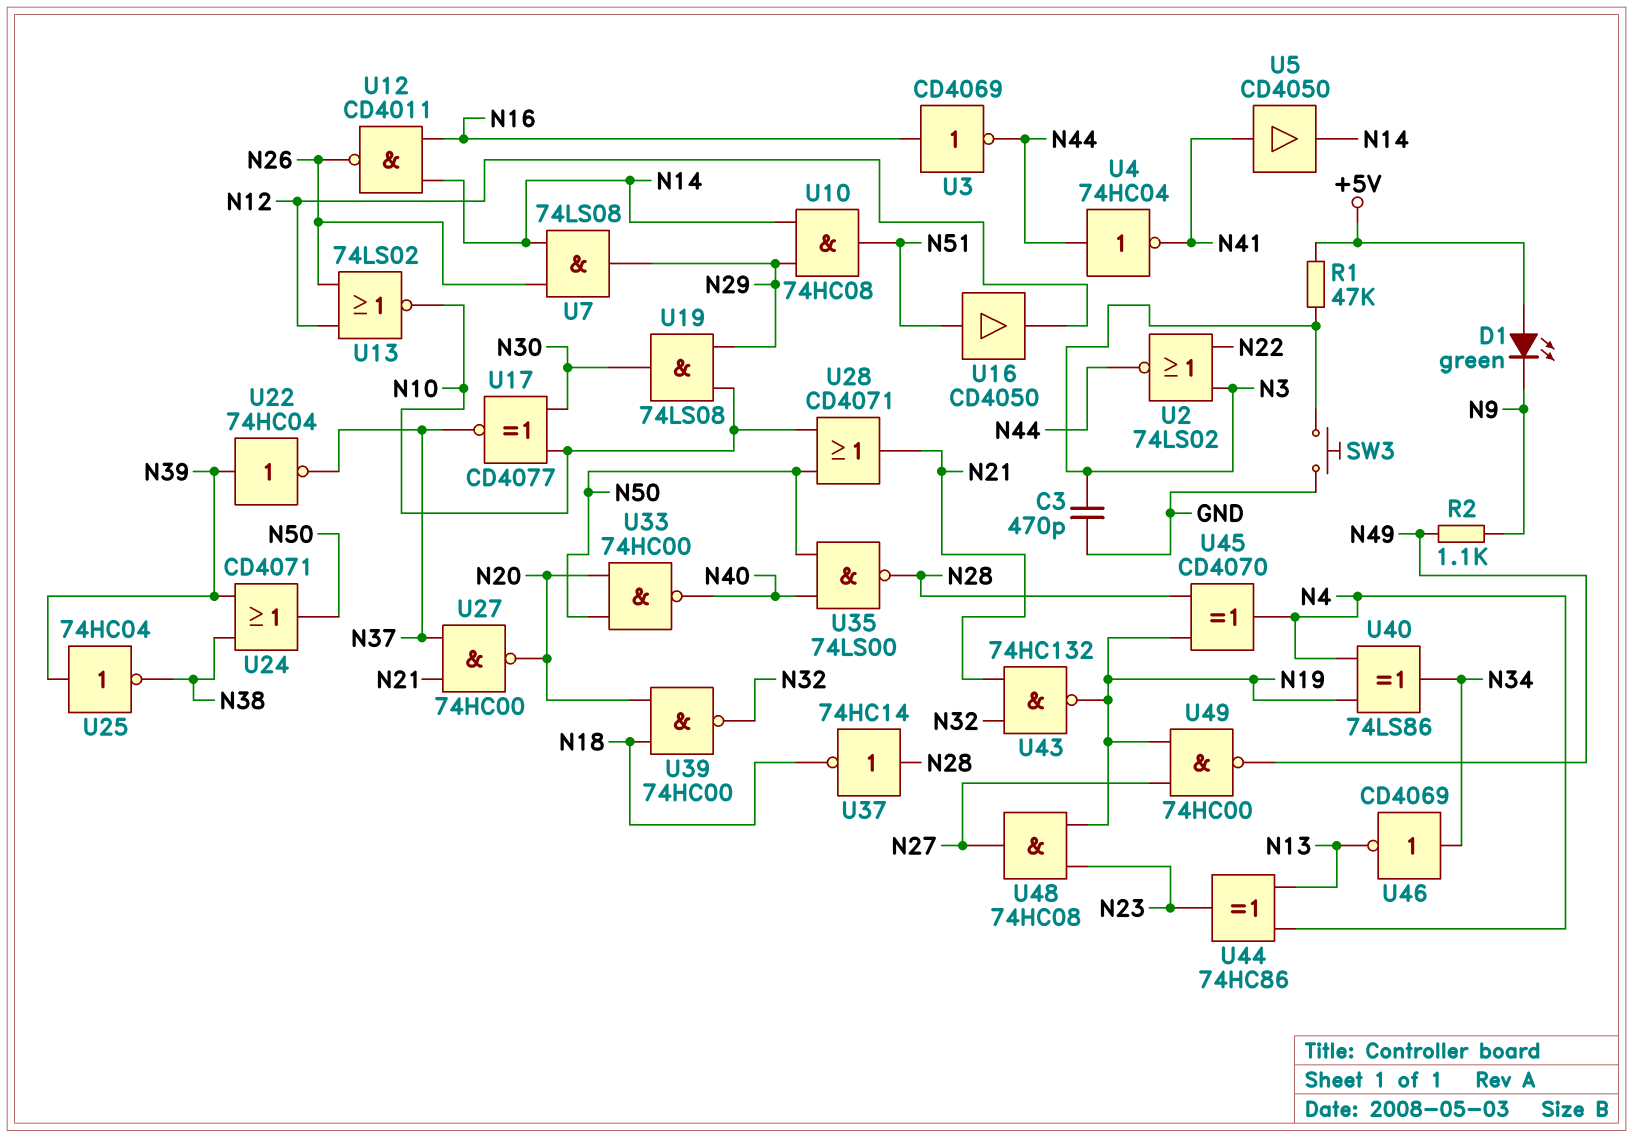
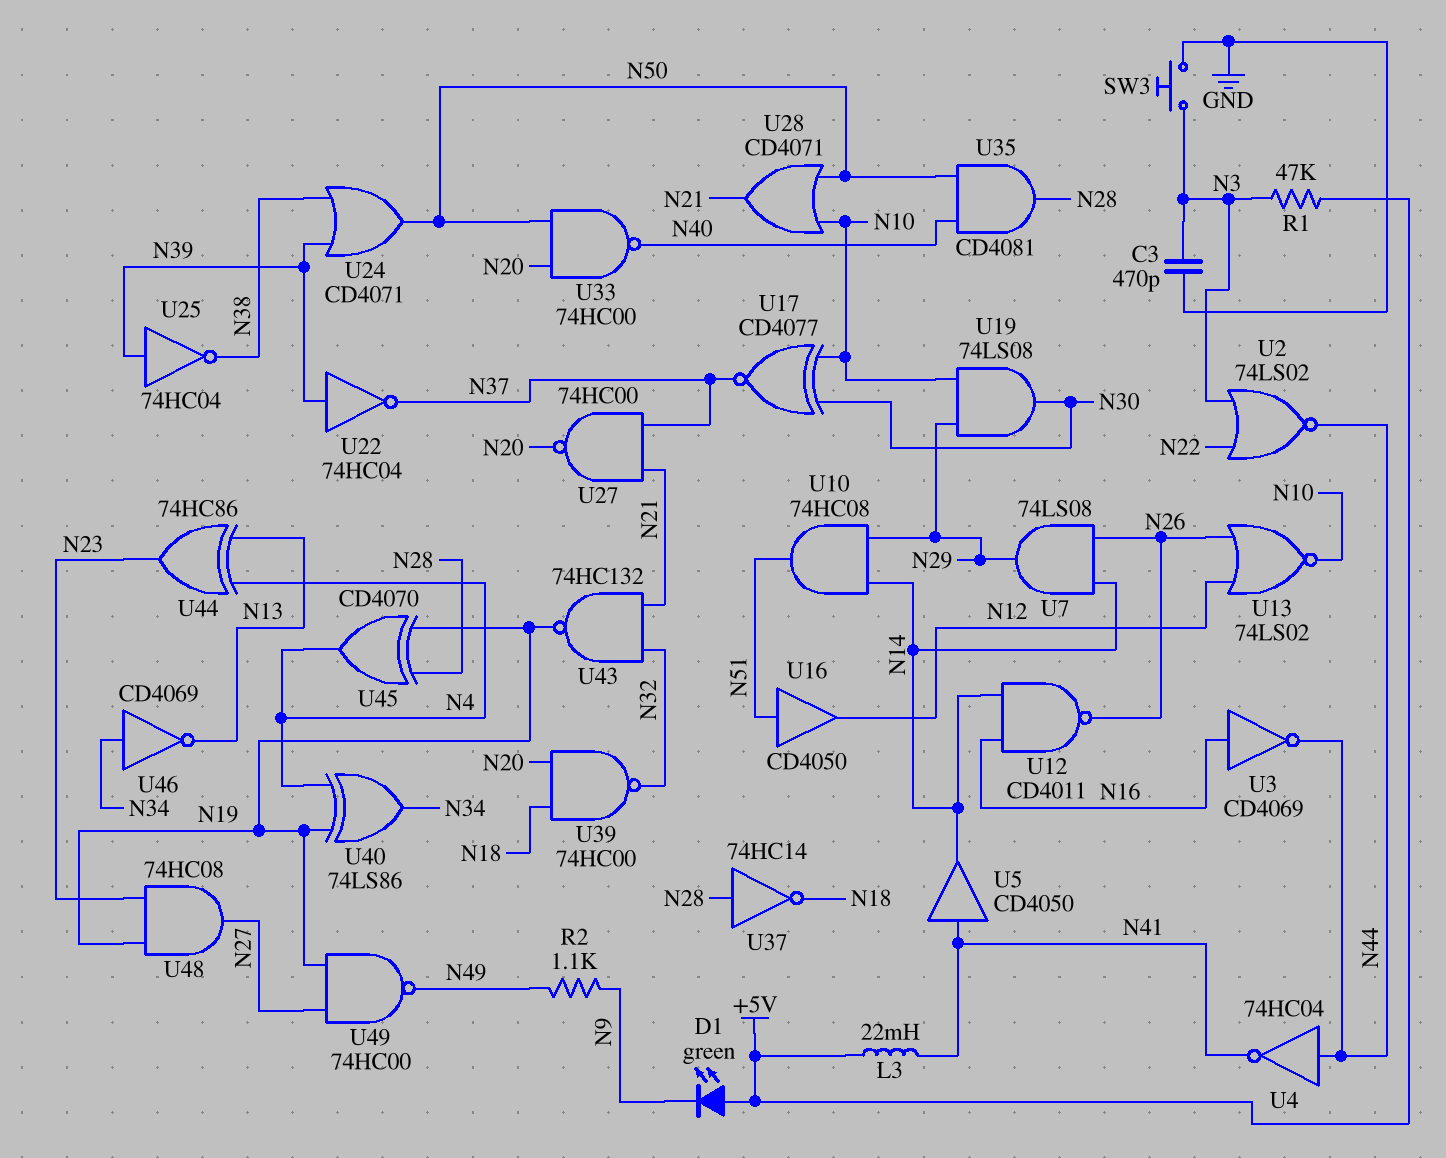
L3: none -> 22mH (+5V, N41)
U35: NAND 74LS00 (in N40, in N50, out N28) -> AND CD4081 (in N40, in N50, out N28)

